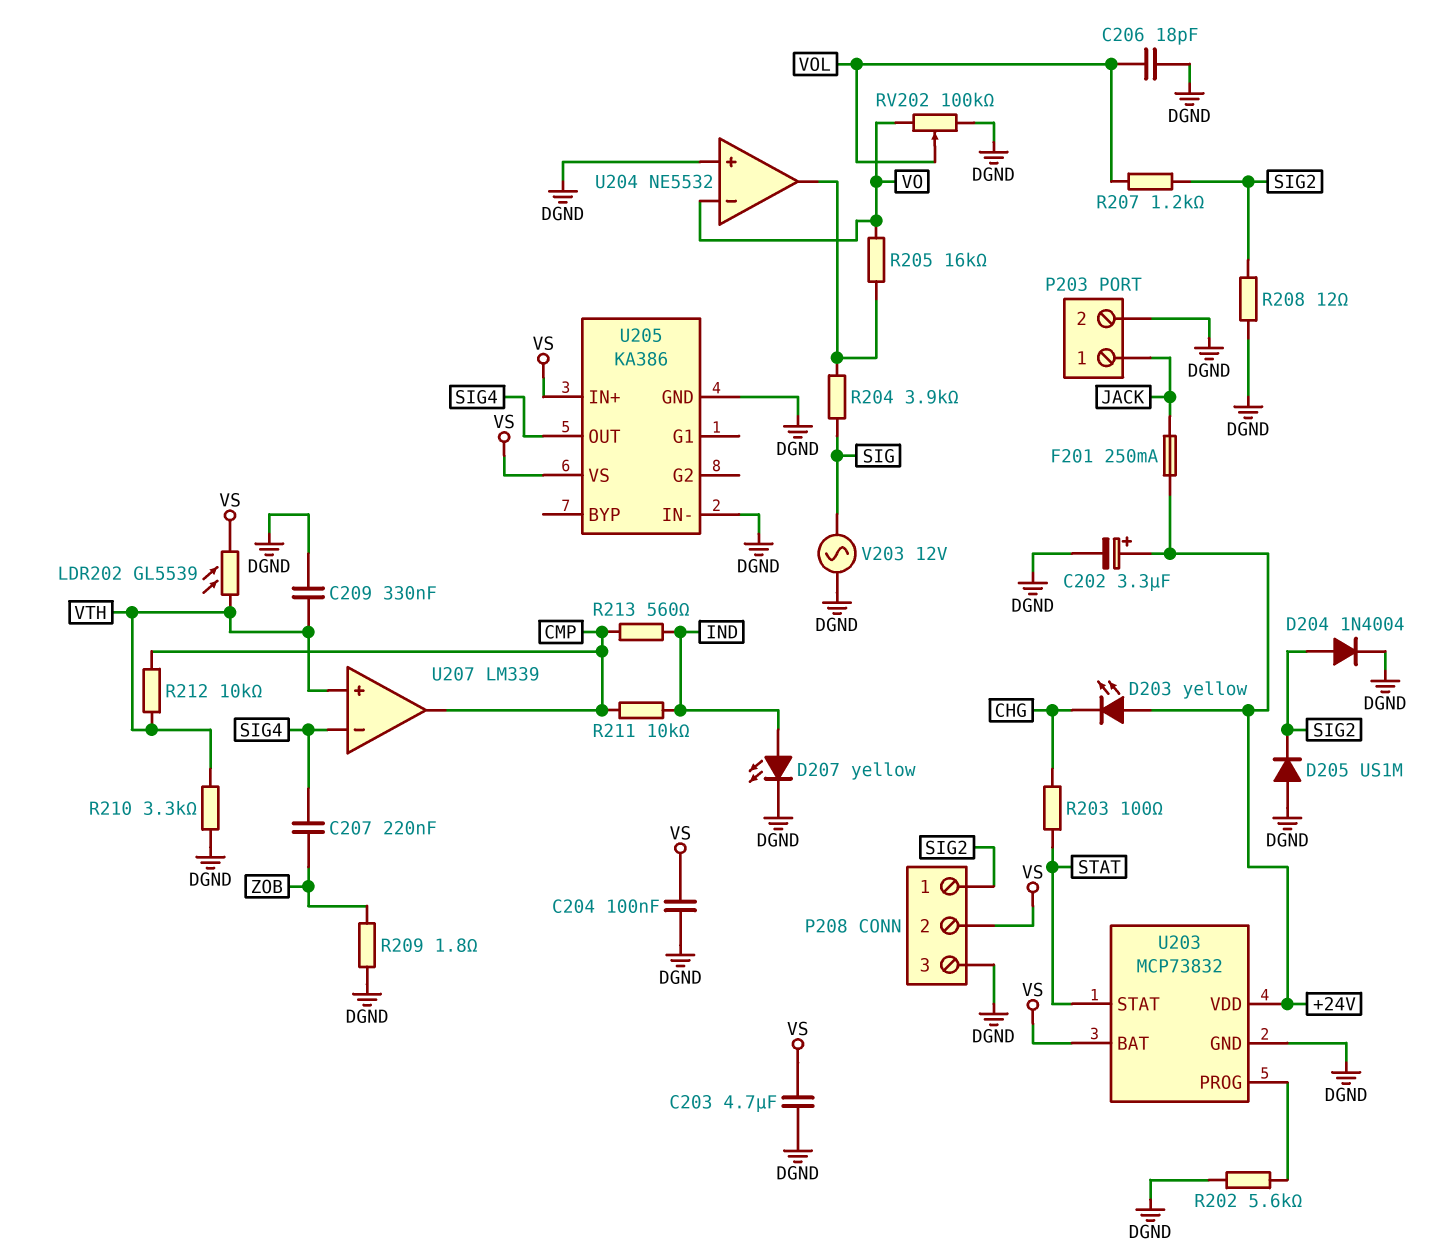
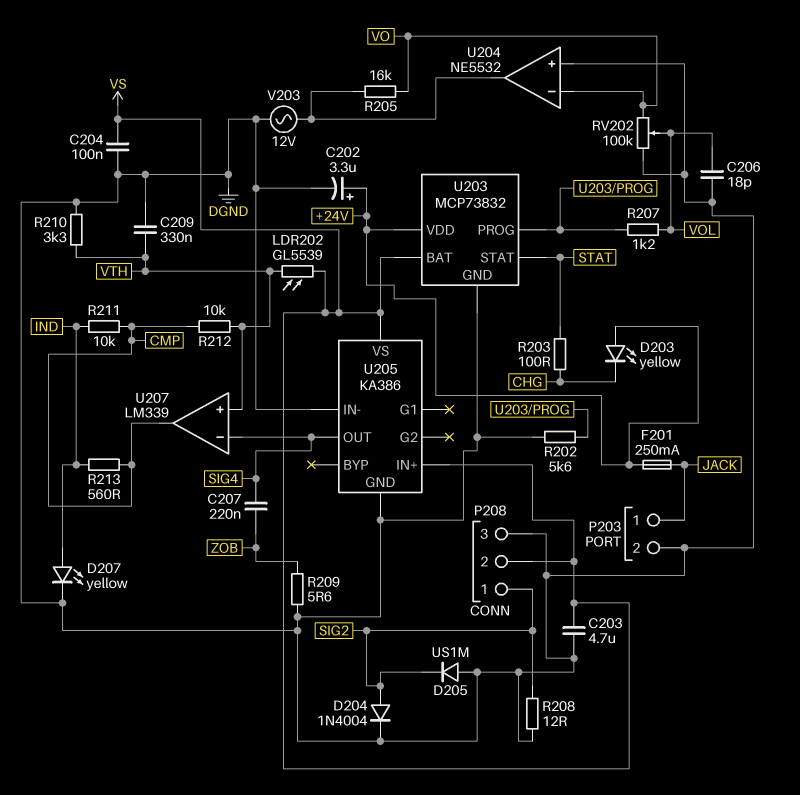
R204: 3.9k (SIG, U204/out) -> none
R207: 1.2k (SIG2, VOL) -> 1.2k (U203/PROG, VOL)
R209: 1.8 (DGND, ZOB) -> 5.6 (DGND, ZOB)
V203: AC 12V (DGND, SIG) -> AC 12V (DGND, U204/out)

